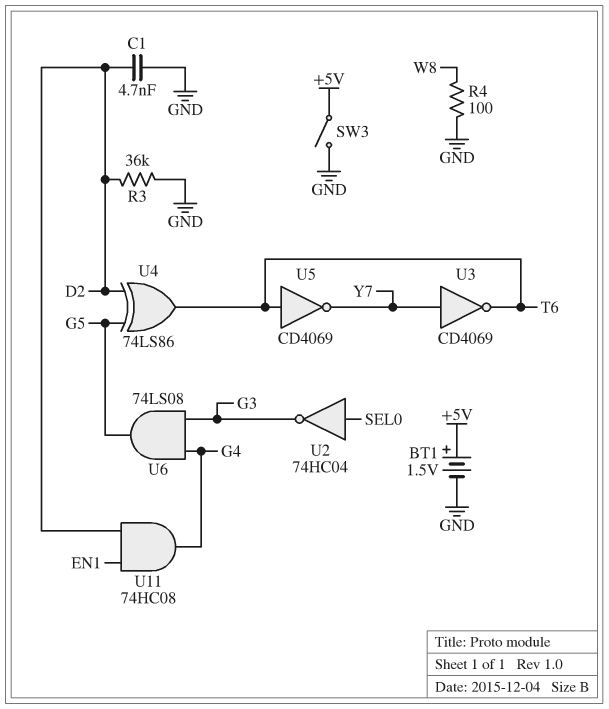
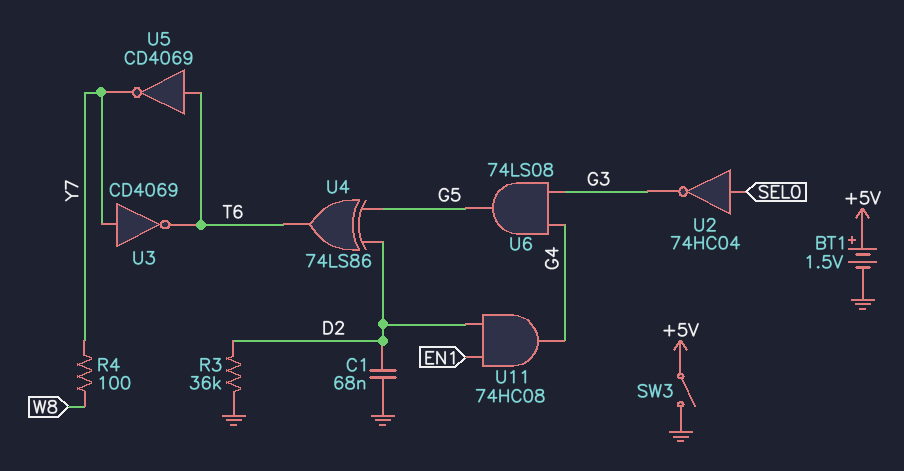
C1: 4.7nF (D2, GND) -> 68nF (D2, GND)
R4: 100 (GND, W8) -> 100 (W8, Y7)

